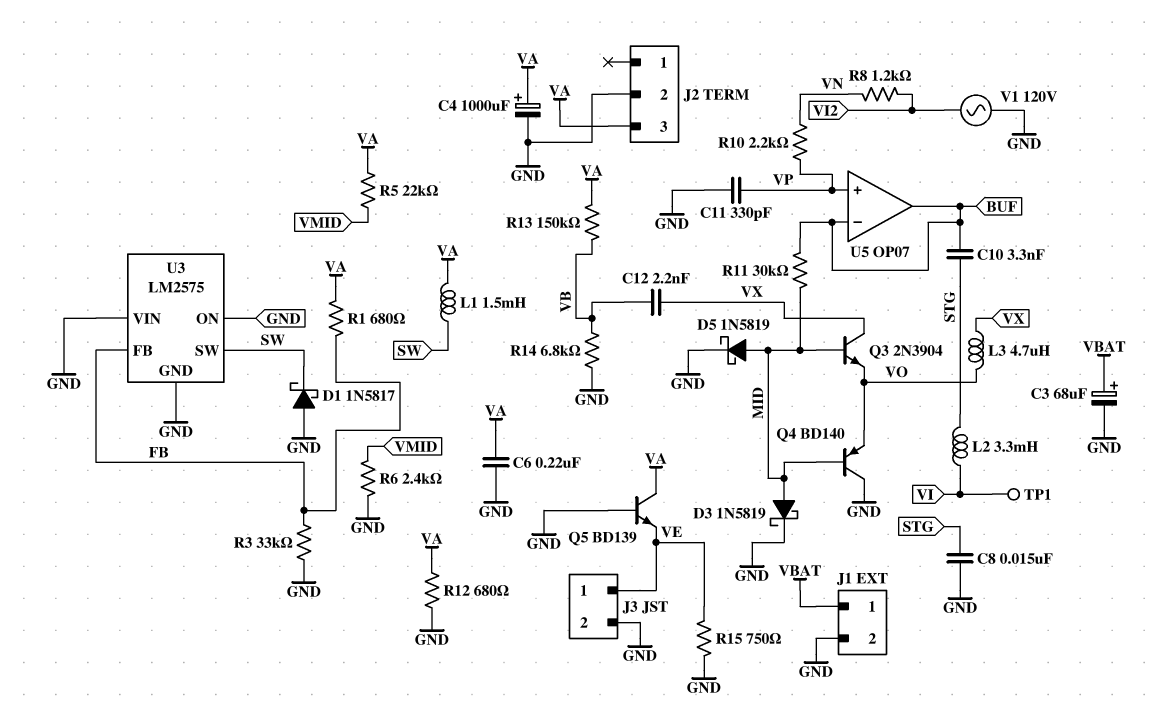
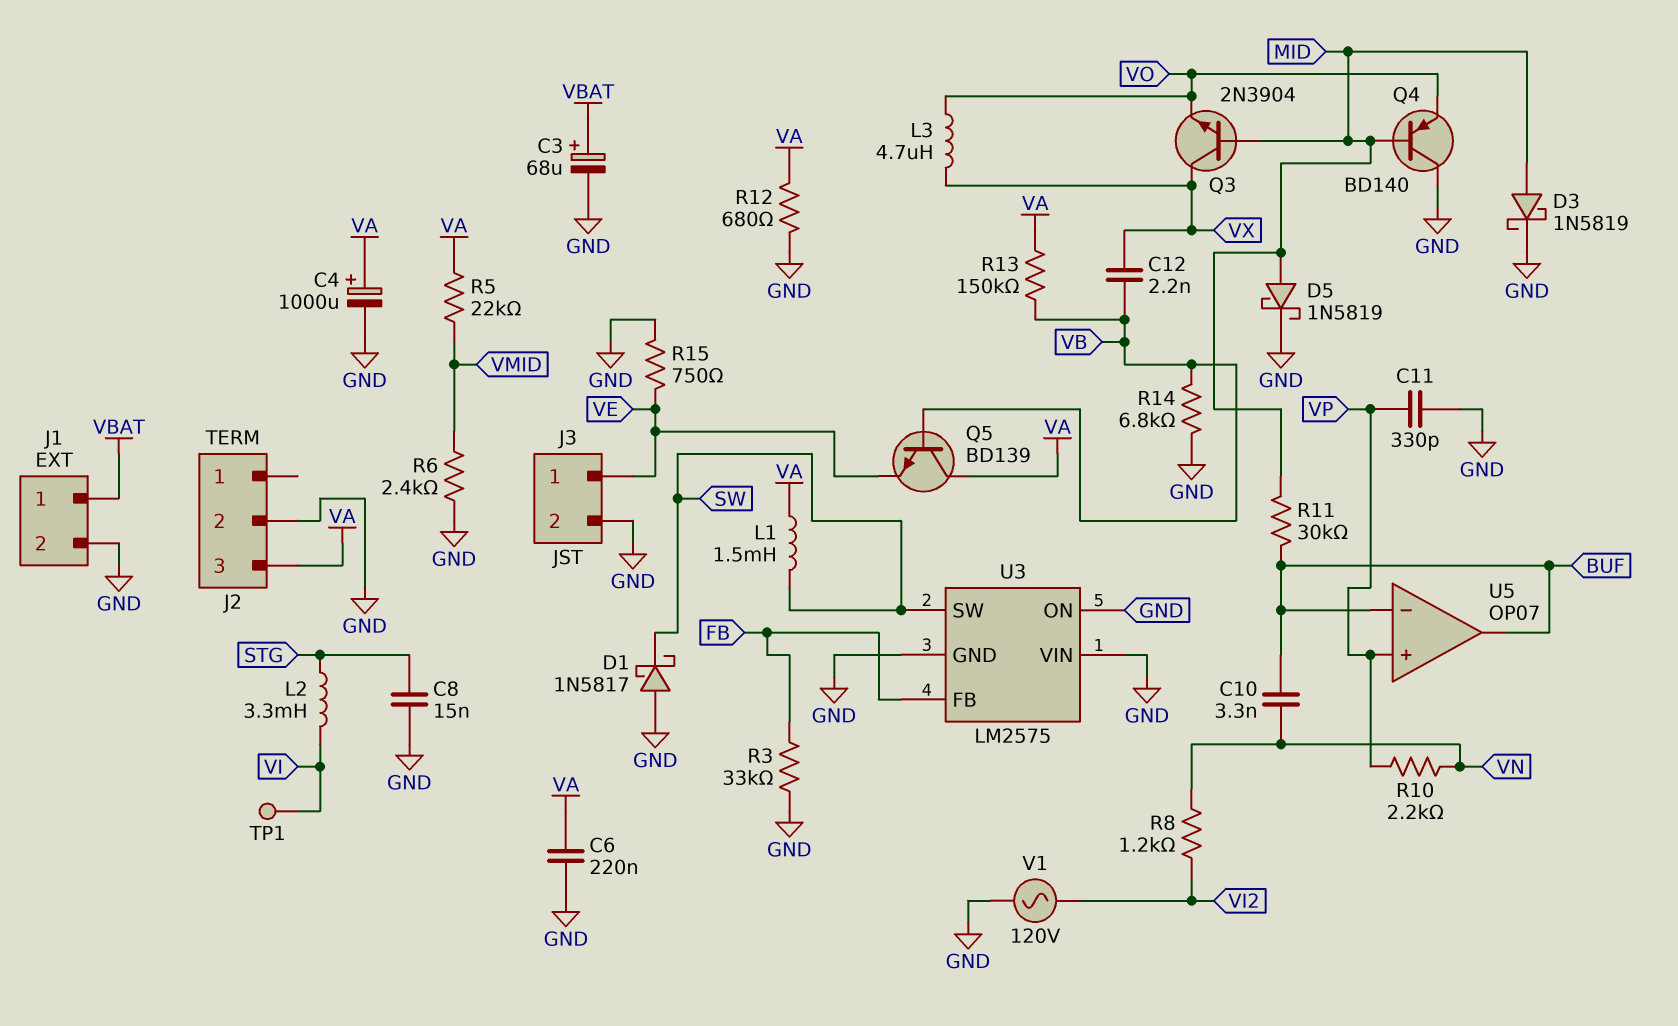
C10: 3.3nF (BUF, STG) -> 3.3nF (BUF, VN)
Q5: NPN BD139 (B GND, C VA, E VE) -> NPN BD139 (B VB, C VA, E VE)
R1: 680 (FB, VA) -> none

